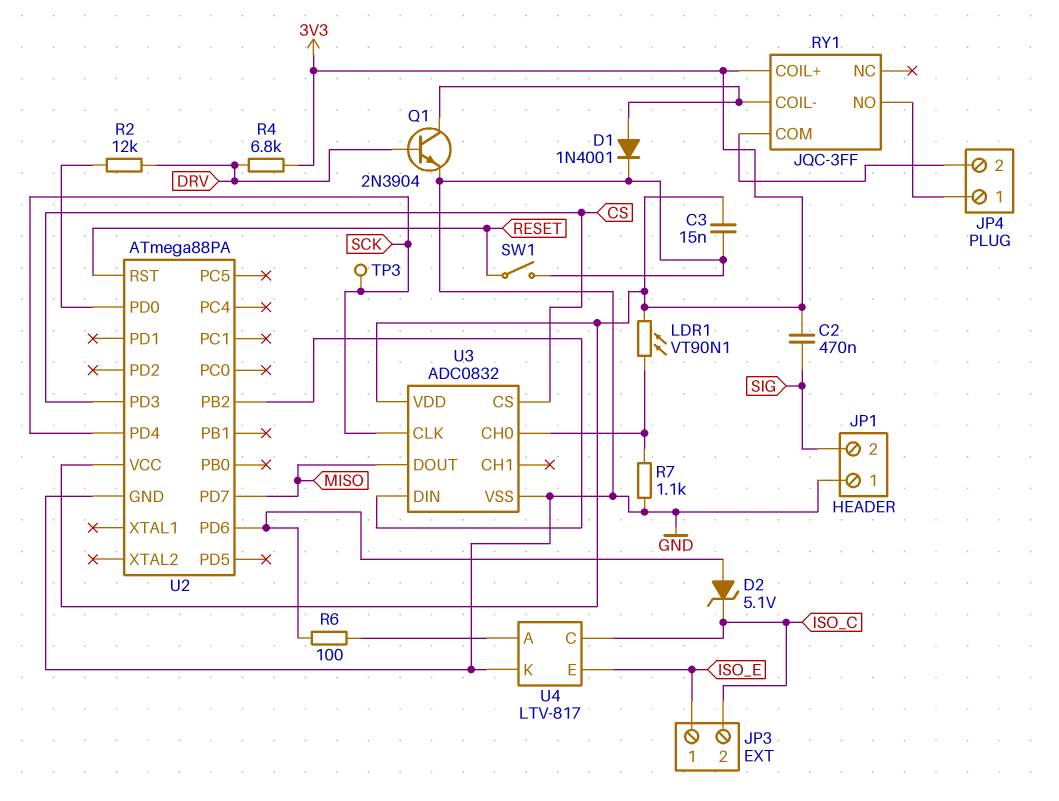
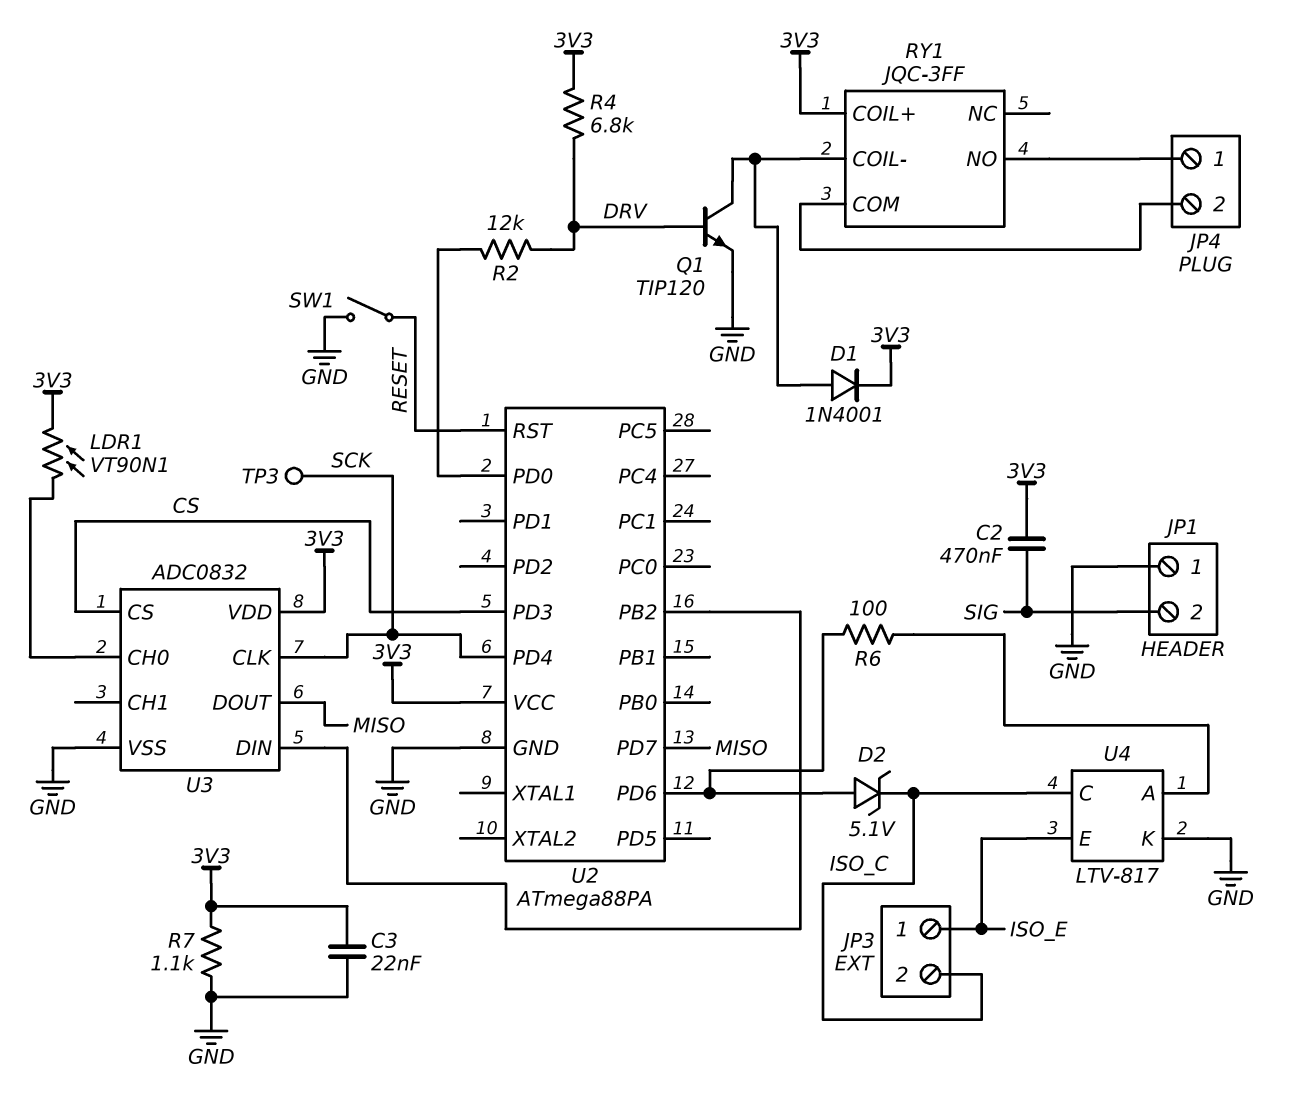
C3: 15nF (3V3, GND) -> 22nF (3V3, GND)
D1: diode 1N4001 (A RY1/COIL-, K GND) -> diode 1N4001 (A RY1/COIL-, K 3V3)
Q1: NPN 2N3904 (B DRV, C RY1/COIL-, E GND) -> NPN TIP120 (B DRV, C RY1/COIL-, E GND)
R7: 1.1k (GND, U3/CH0) -> 1.1k (3V3, GND)

